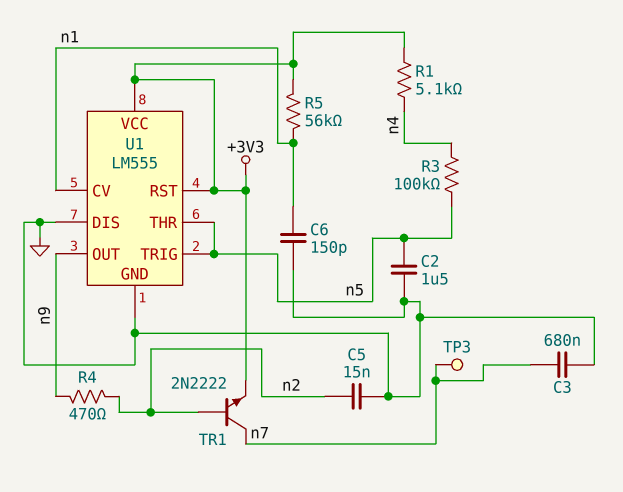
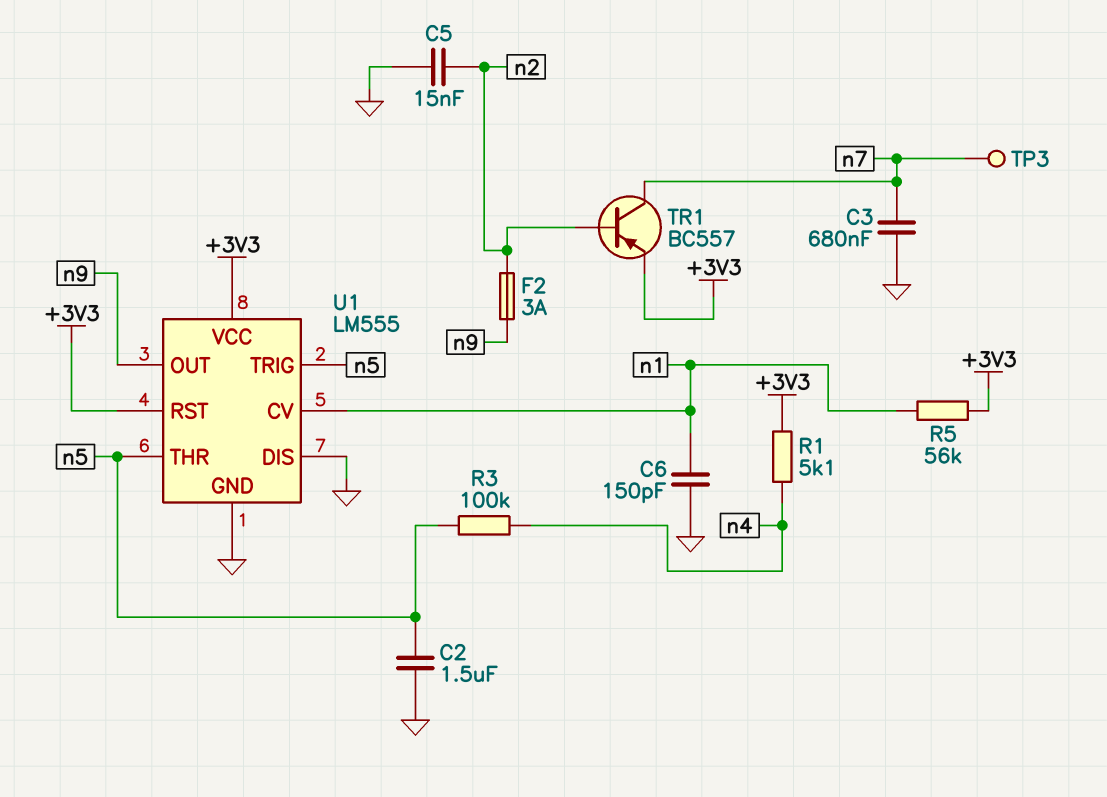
F2: none -> 3A (n2, n9)
R4: 470 (n2, n9) -> none
TR1: NPN 2N2222 (B n2, C n7, E +3V3) -> PNP BC557 (B n2, C n7, E +3V3)

